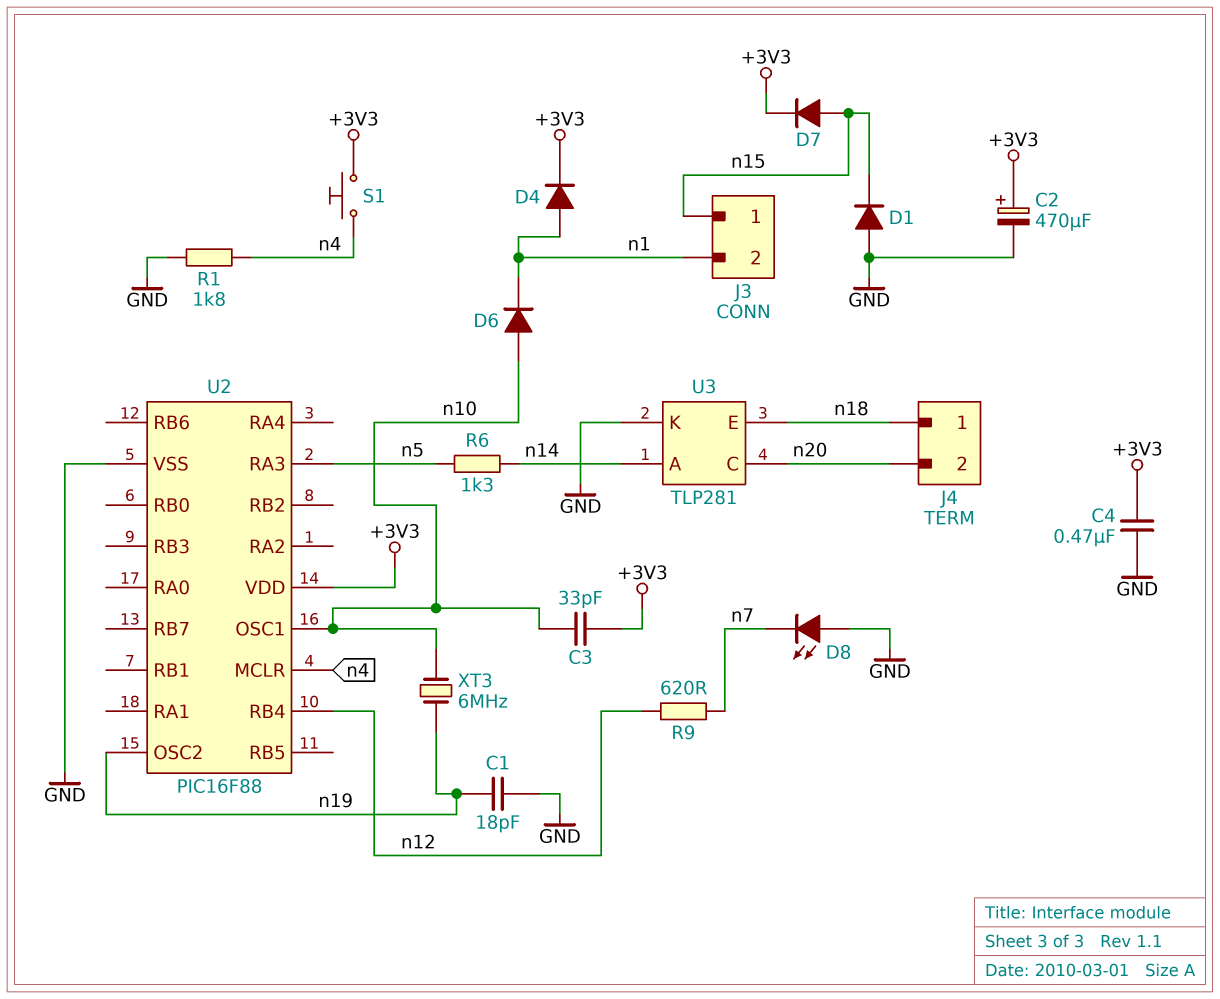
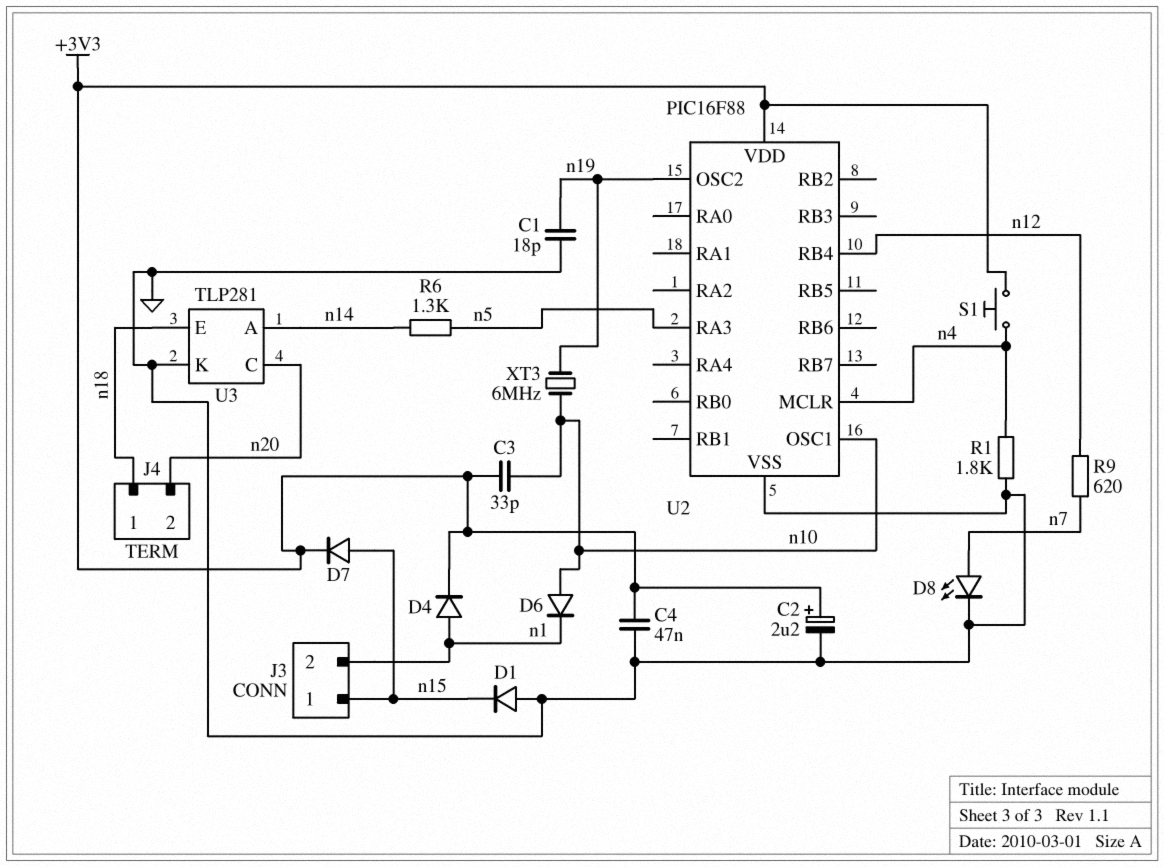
C2: 470uF (plus +3V3, minus GND) -> 2.2uF (plus +3V3, minus GND)
C4: 470nF (+3V3, GND) -> 47nF (+3V3, GND)
D8: LED (A GND, K n7) -> LED (A n7, K GND)

